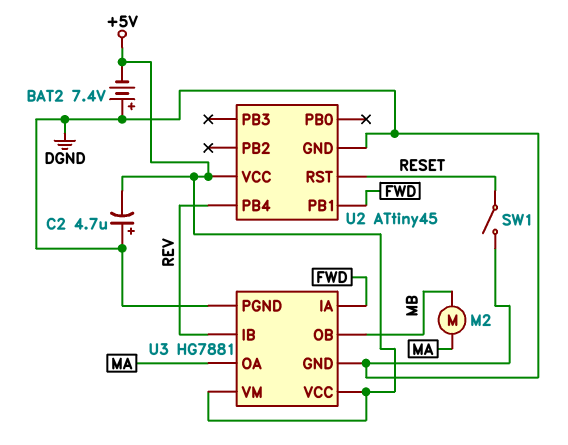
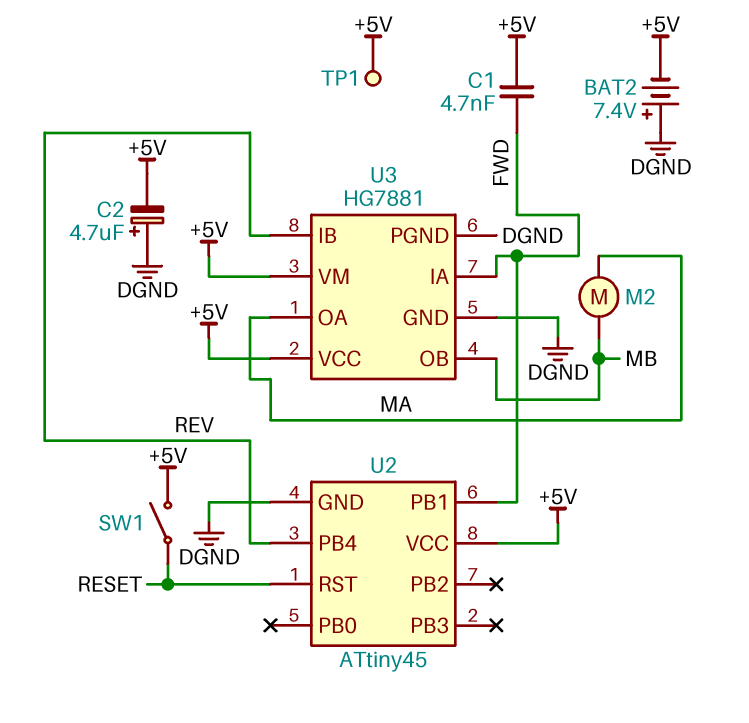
C1: none -> 4.7nF (+5V, FWD)
SW1: switch (DGND, RESET) -> switch (+5V, RESET)
TP1: none -> test point (+5V)

